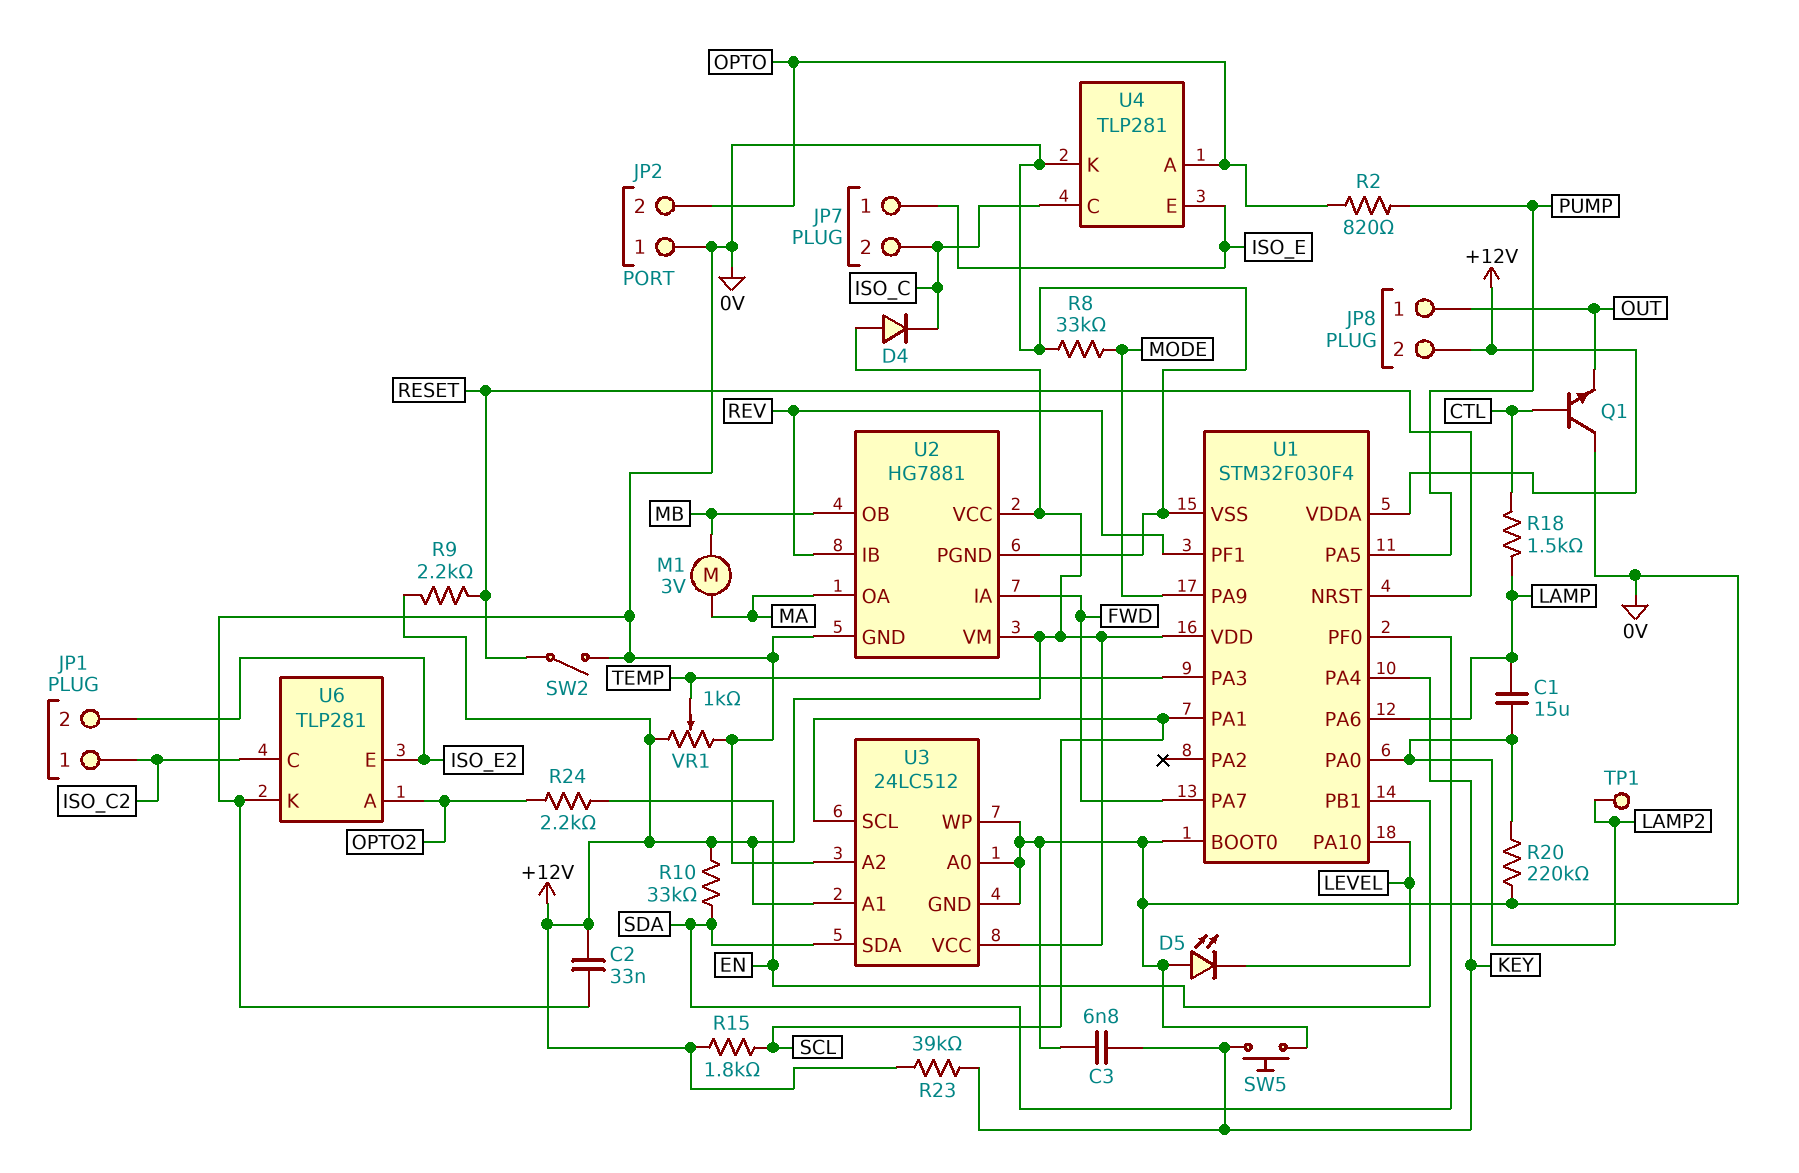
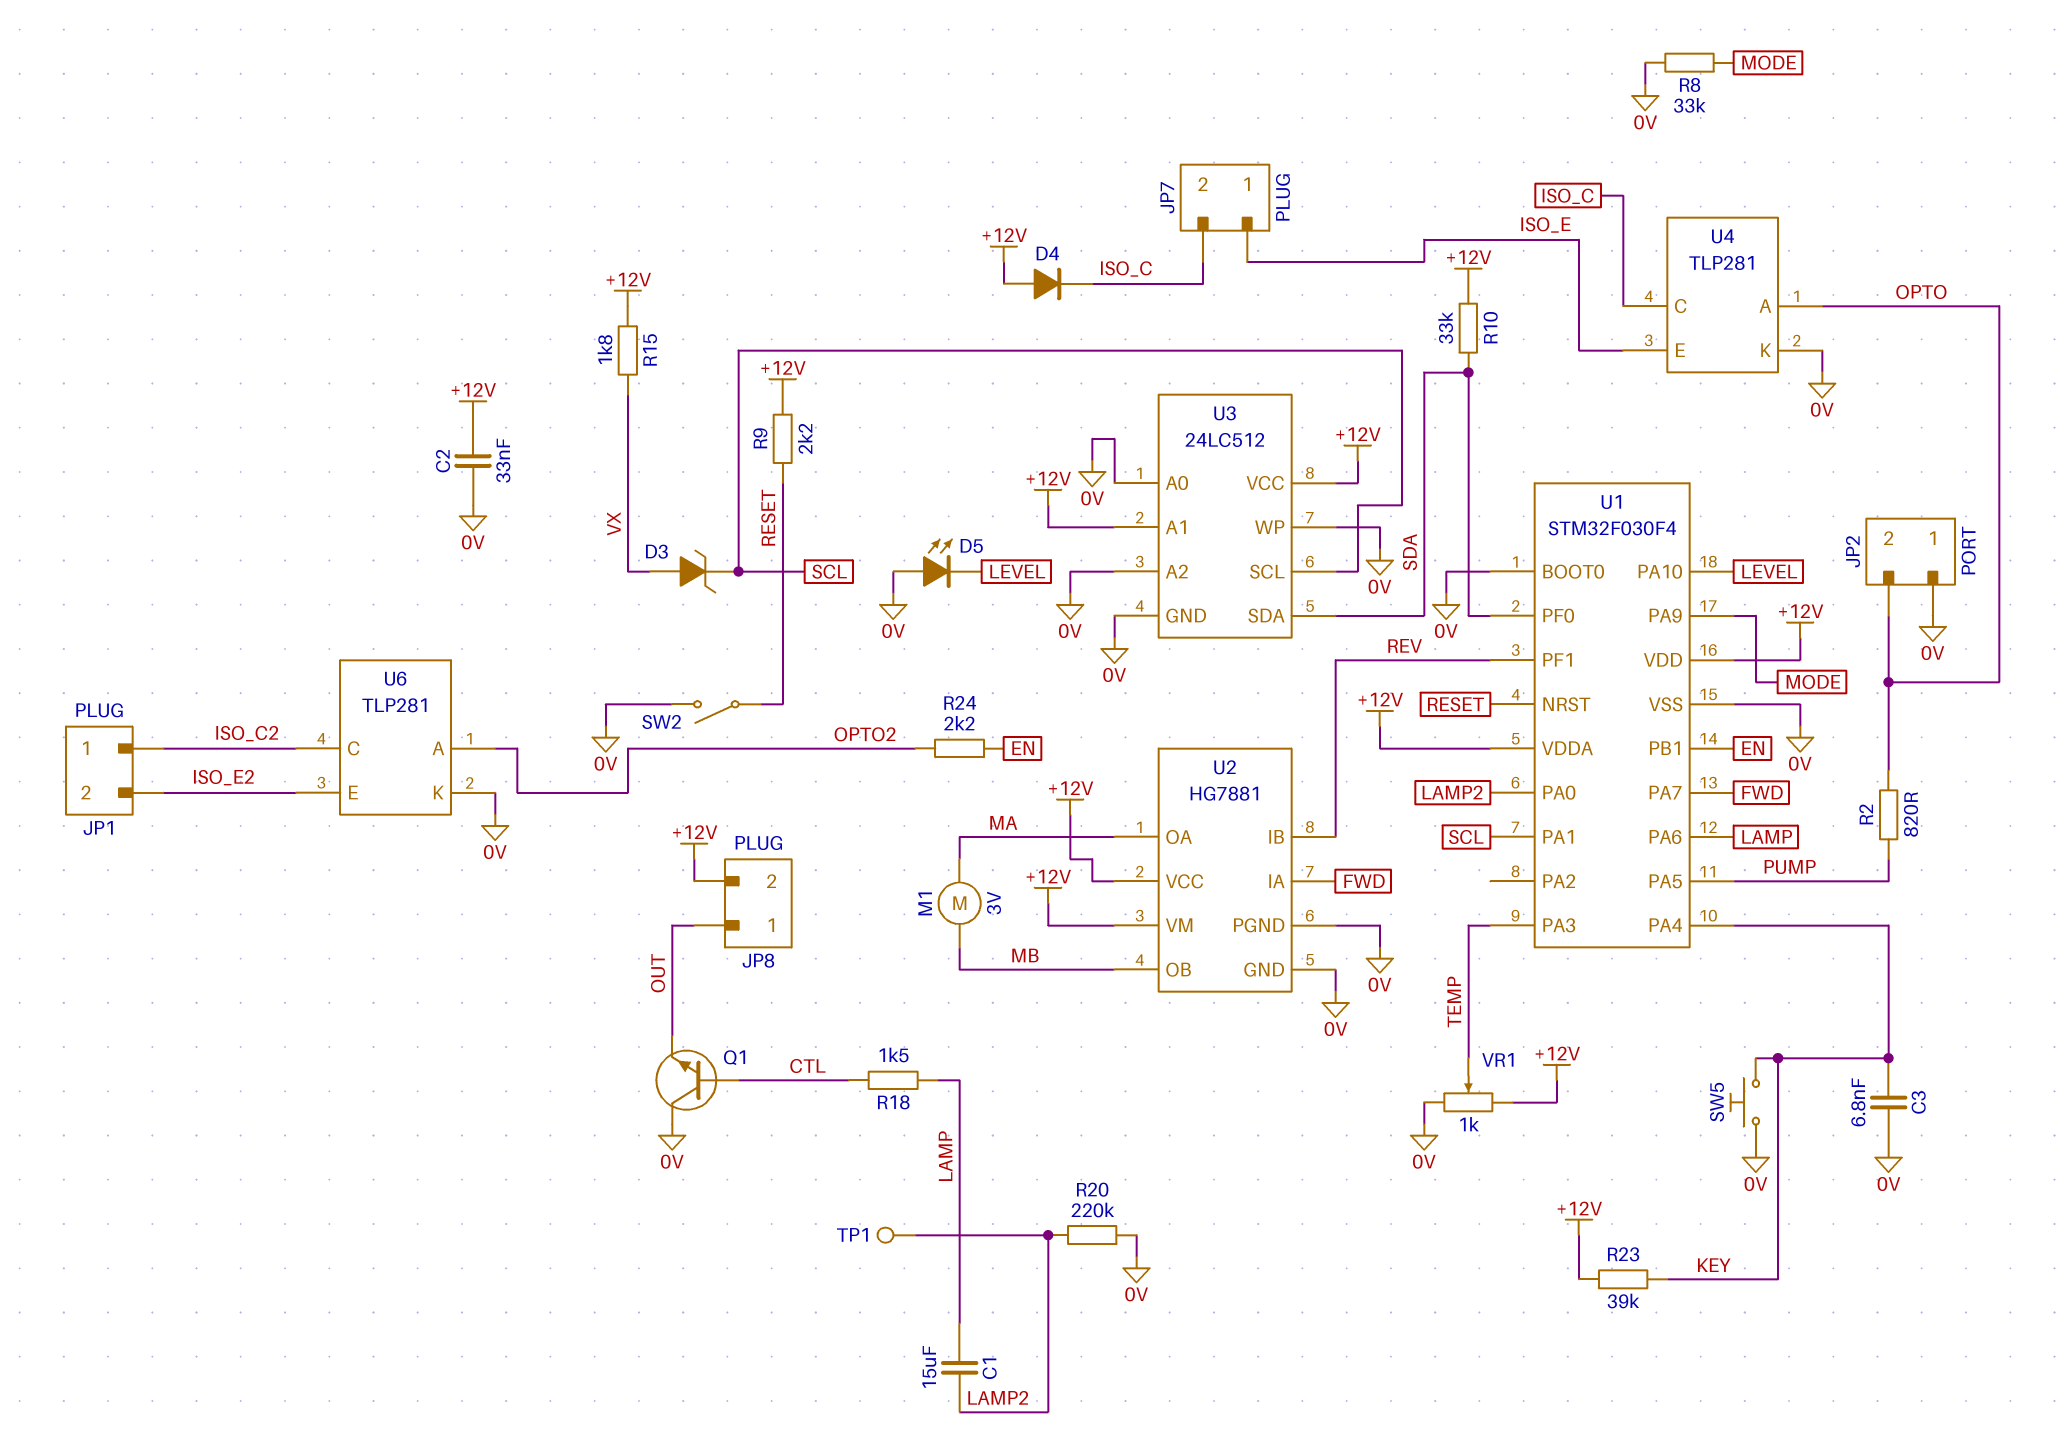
D3: none -> zener (A VX, K SCL)
R15: 1.8k (+12V, SCL) -> 1.8k (+12V, VX)

